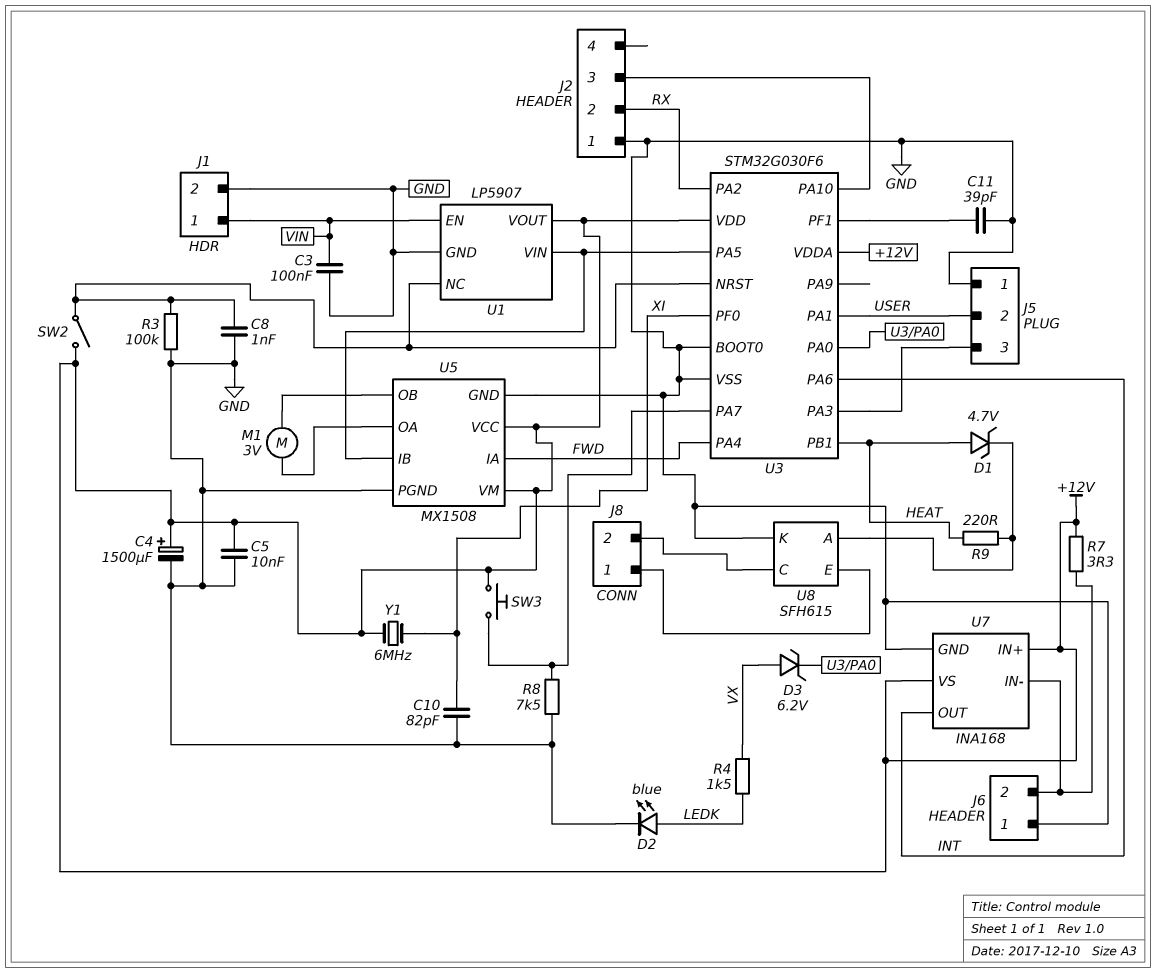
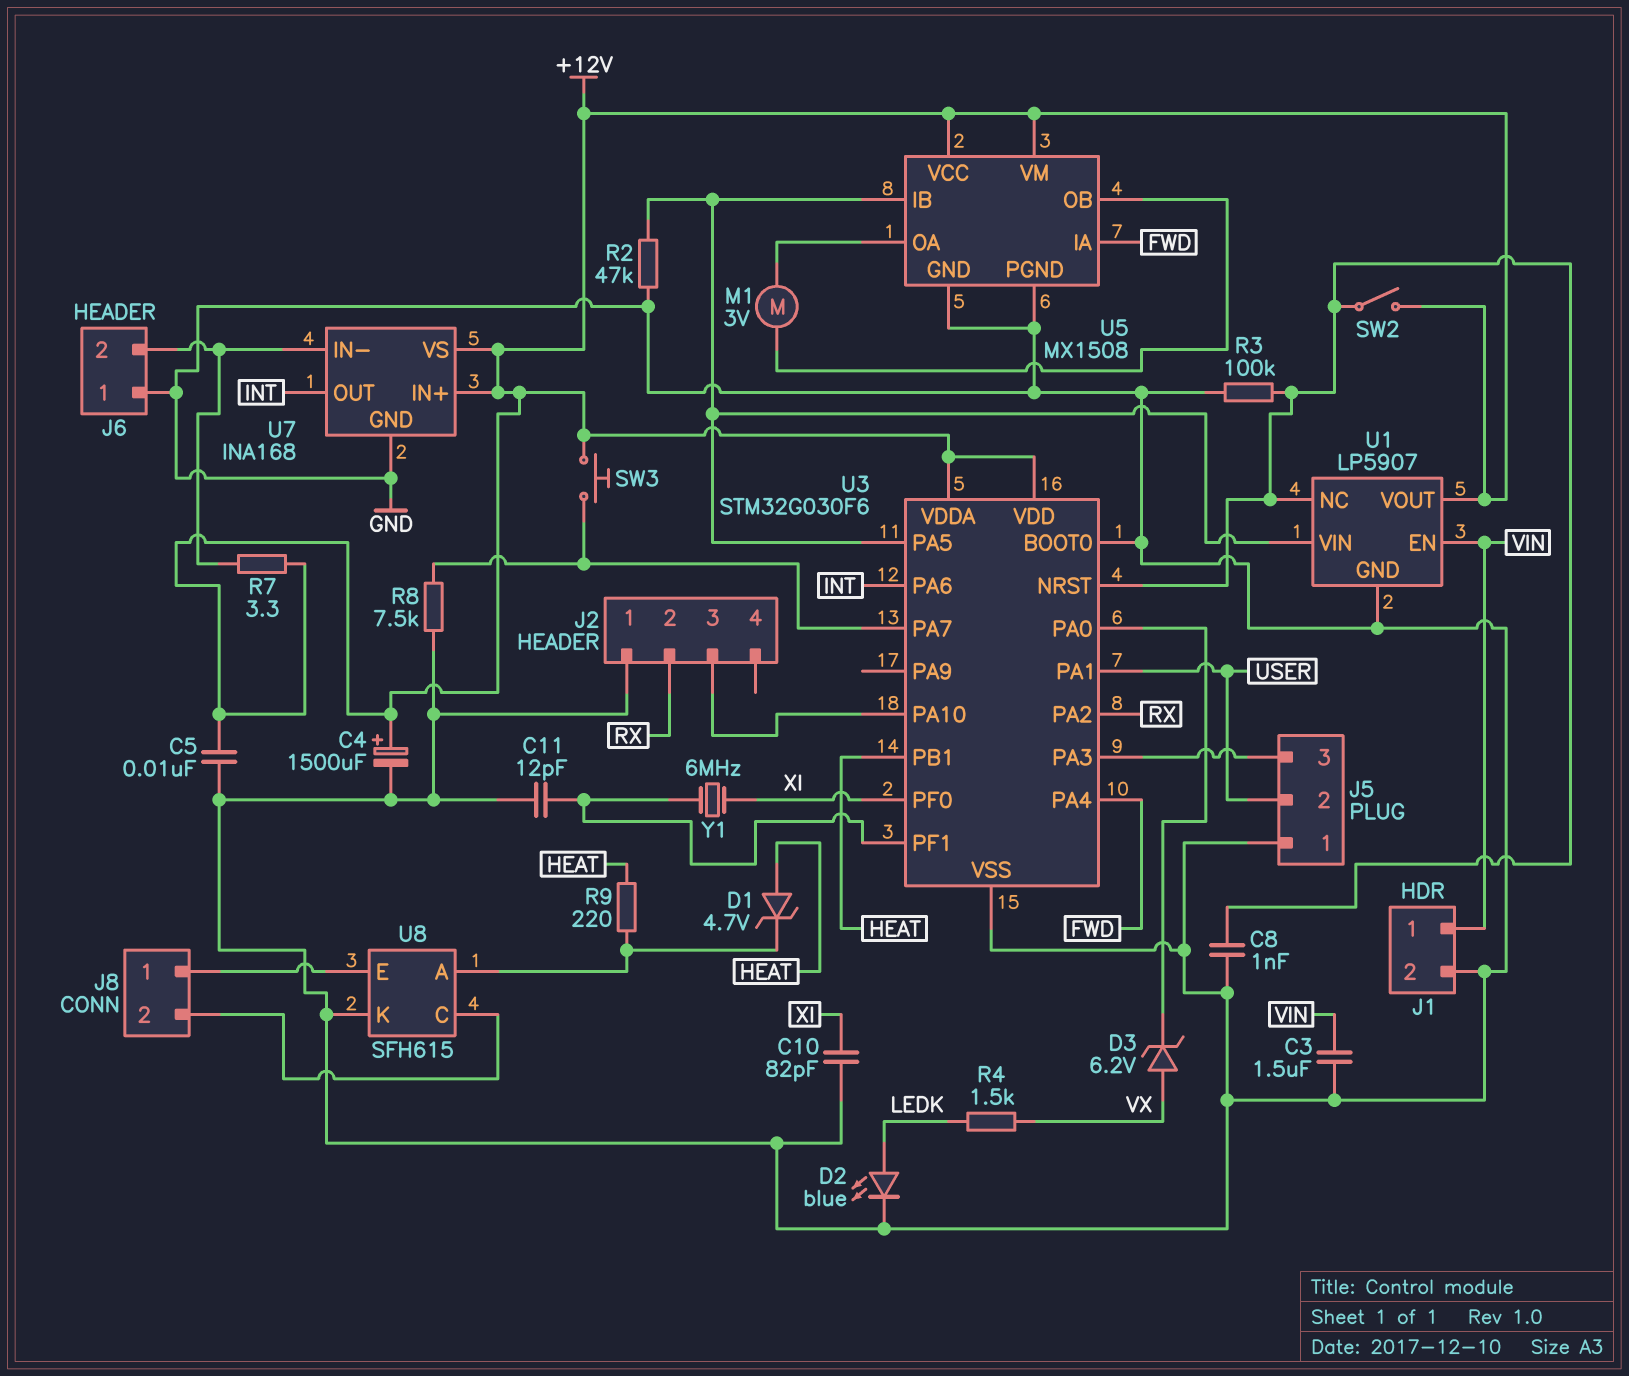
C3: 100nF (GND, VIN) -> 1.5uF (GND, VIN)
C11: 39pF (GND, U3/PF1) -> 12pF (GND, U3/PF1)
R2: none -> 47k (GND, U1/VIN)
Y1: 6MHz (+12V, XI) -> 6MHz (U3/PF1, XI)

